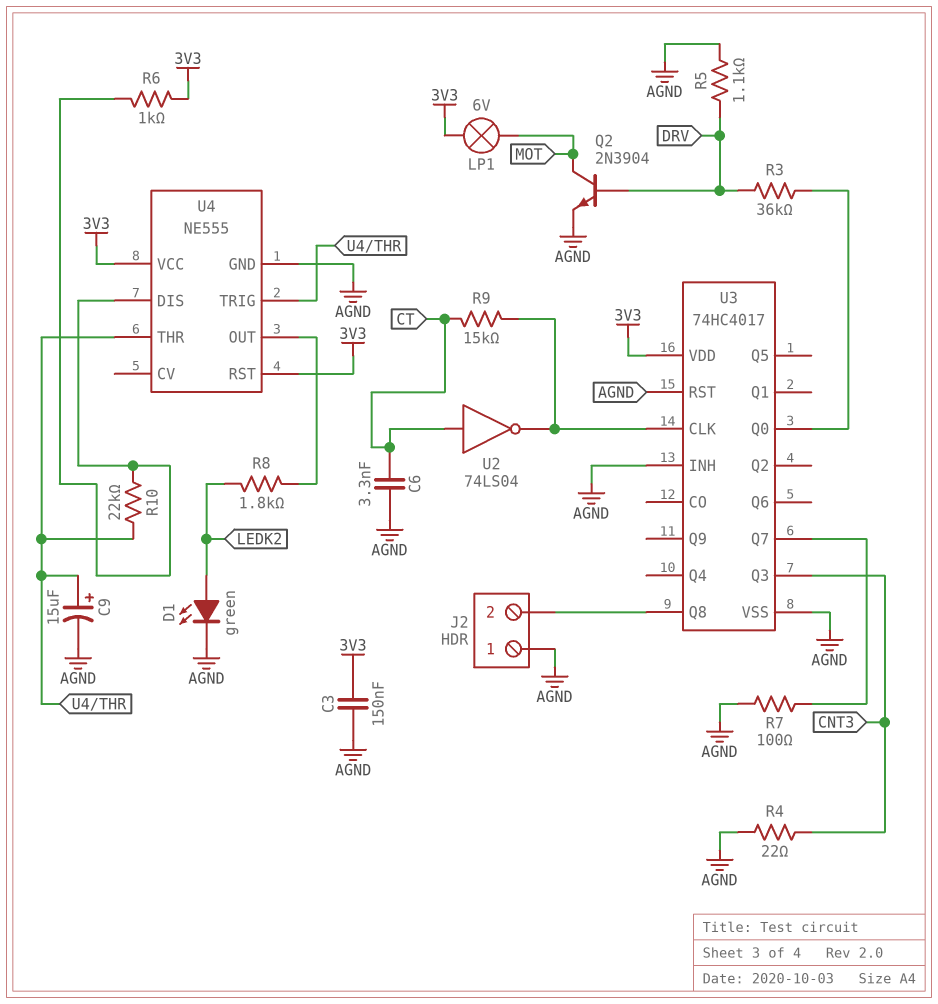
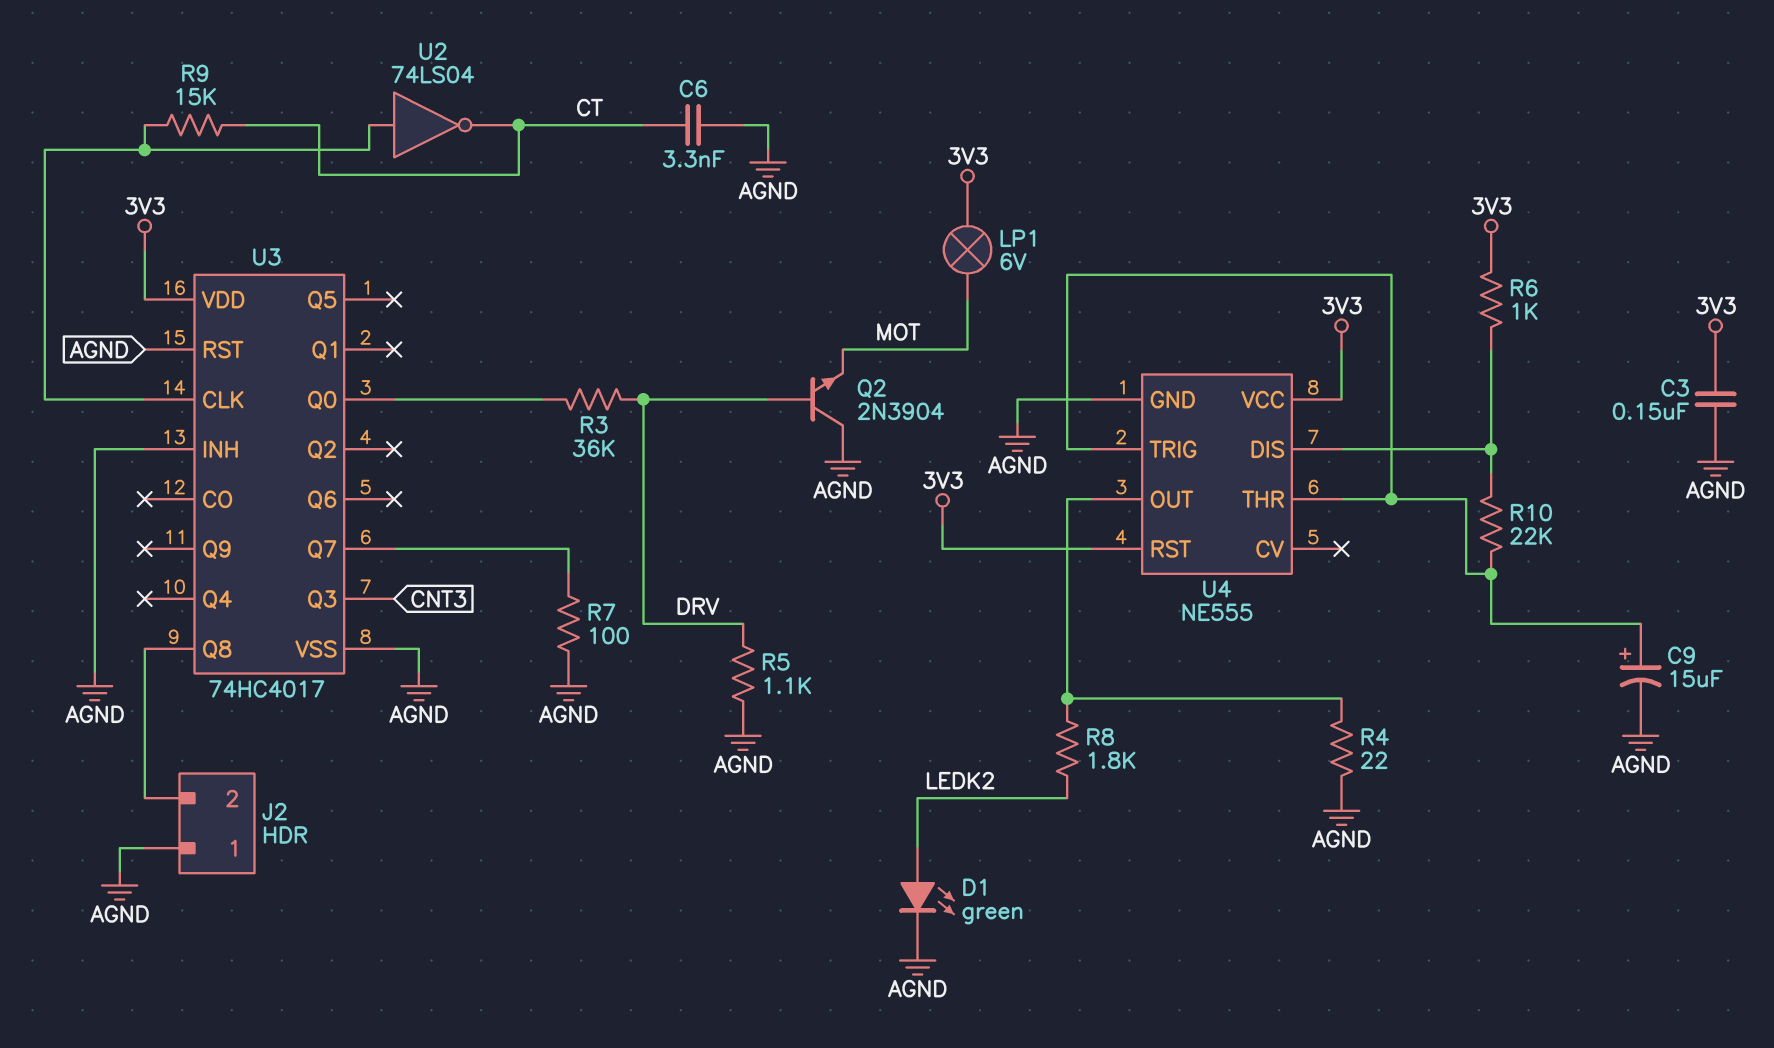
Q2: NPN 2N3904 (B DRV, C MOT, E AGND) -> NPN 2N3904 (B DRV, C AGND, E MOT)
R4: 22 (AGND, CNT3) -> 22 (AGND, U4/OUT)
U2: NOT 74LS04 (in CT, out U3/CLK) -> NOT 74LS04 (in U3/CLK, out CT)

